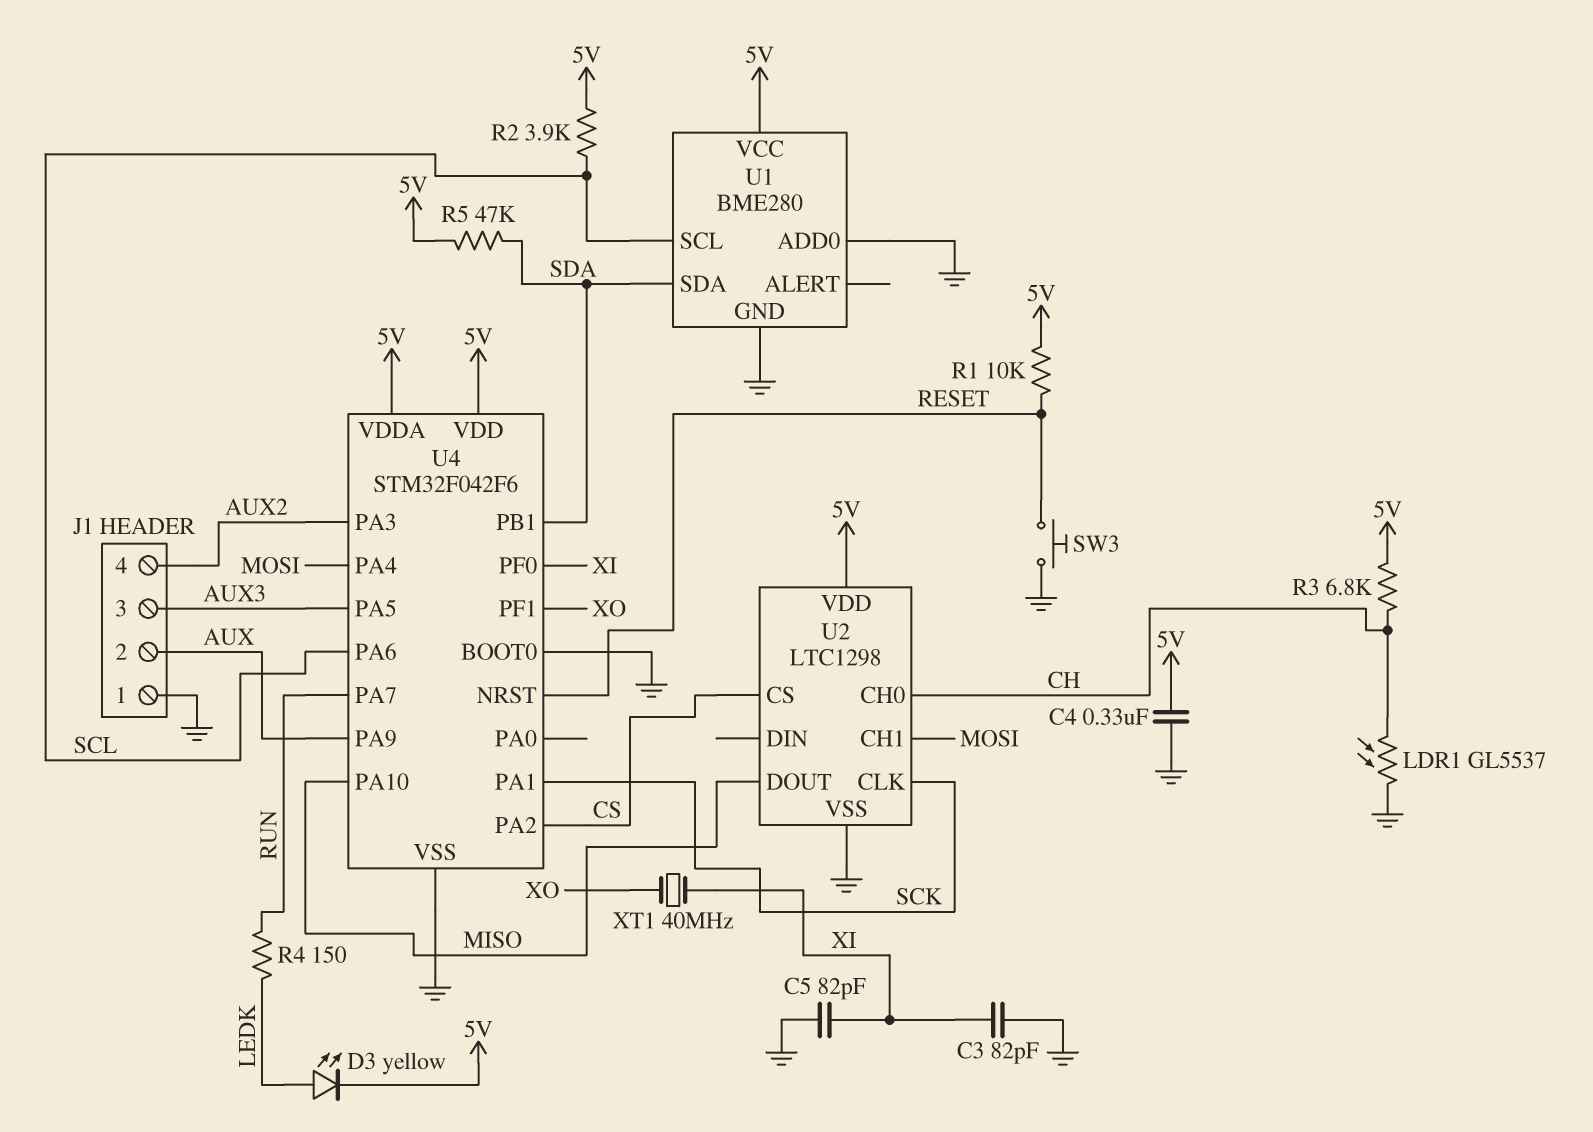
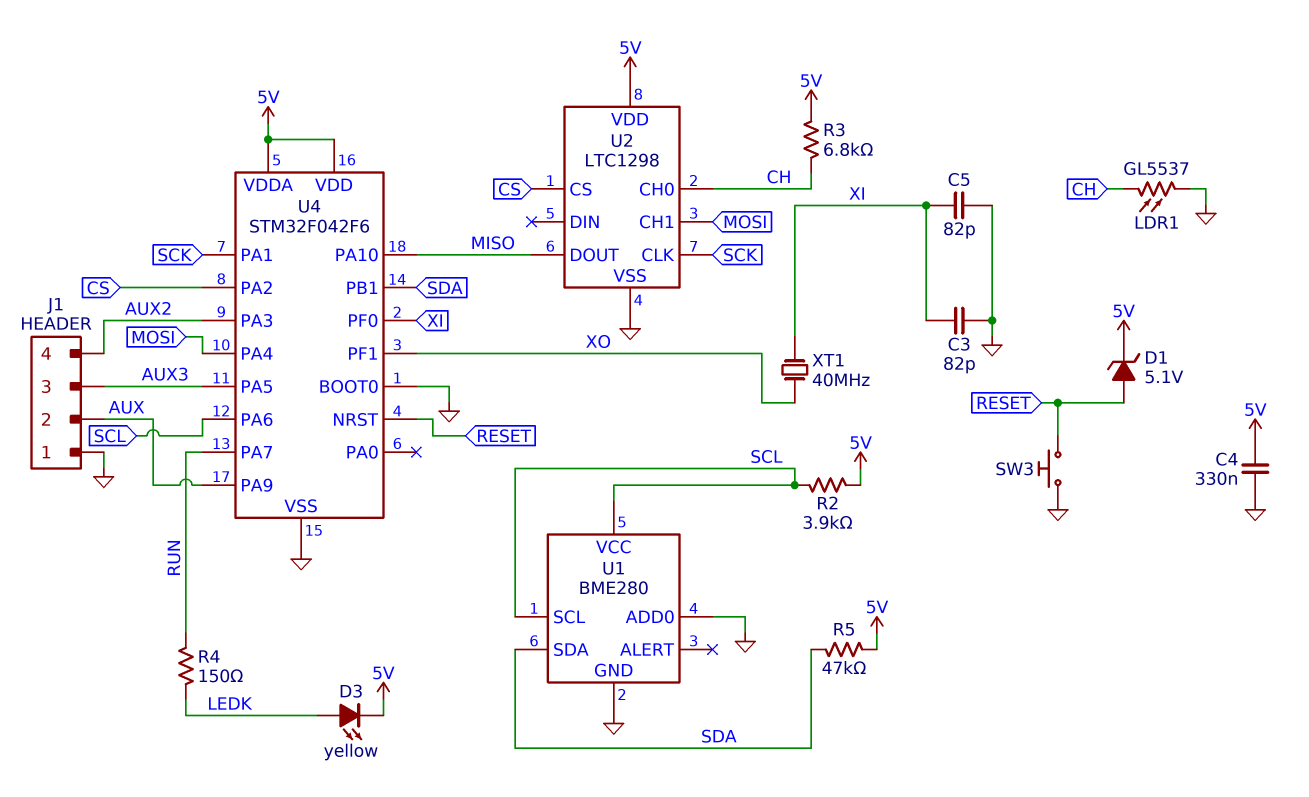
D1: none -> zener 5.1V (A RESET, K 5V)
R1: 10k (5V, RESET) -> none
U1 pin VCC: 5V -> SCL

